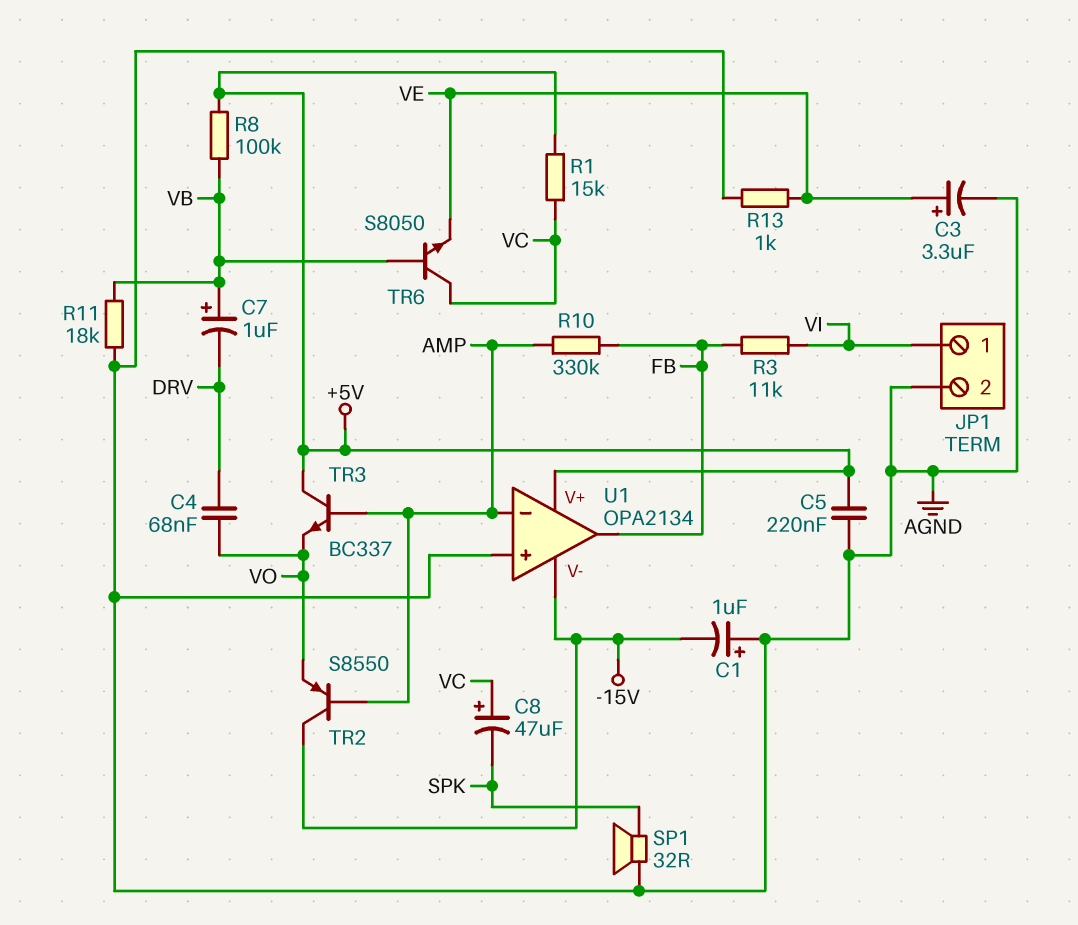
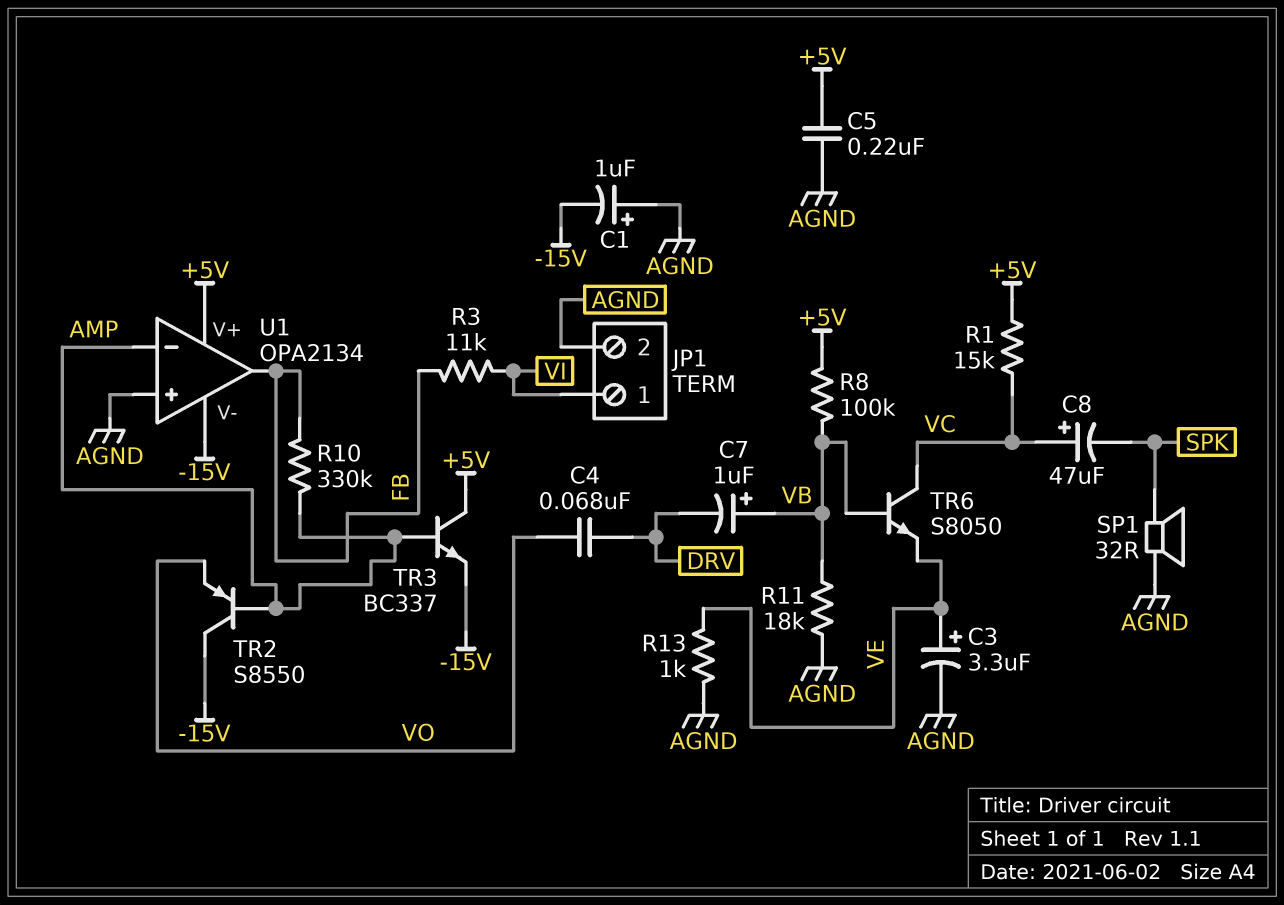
TR3: NPN BC337 (B AMP, C +5V, E VO) -> NPN BC337 (B AMP, C +5V, E -15V)

